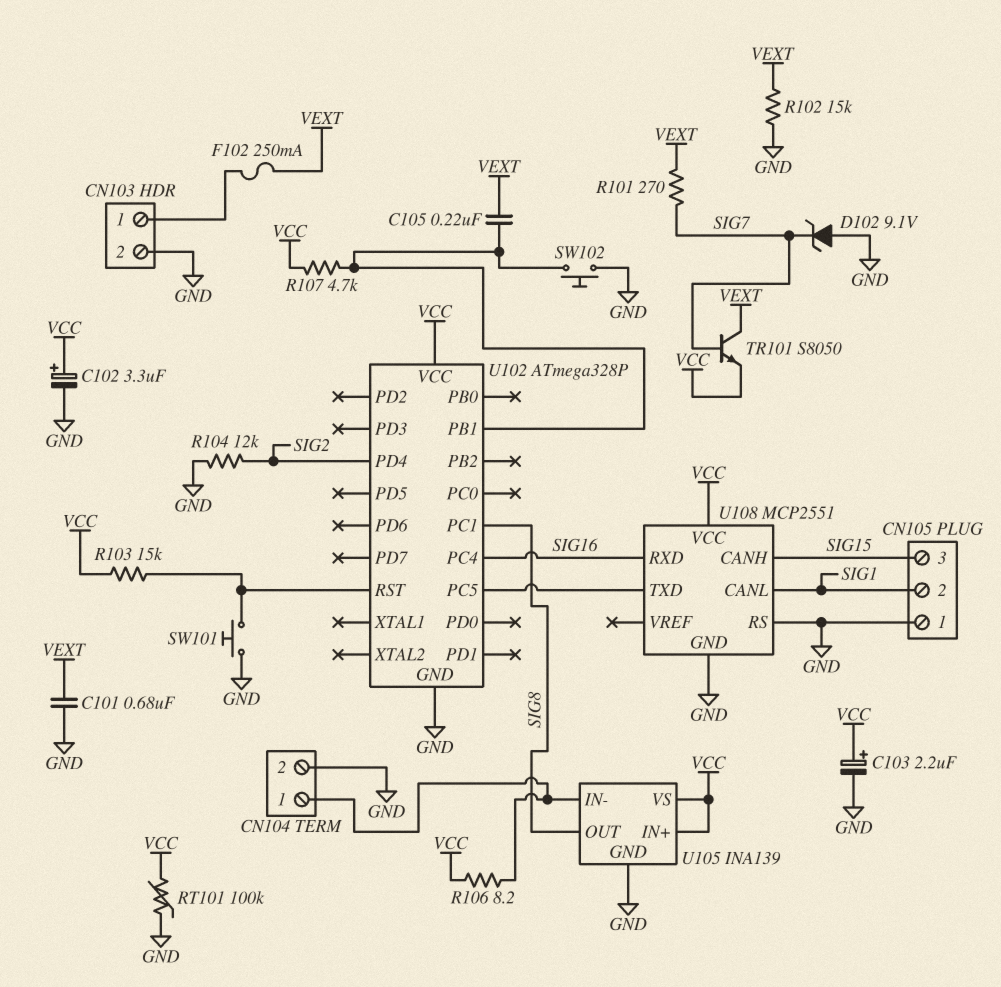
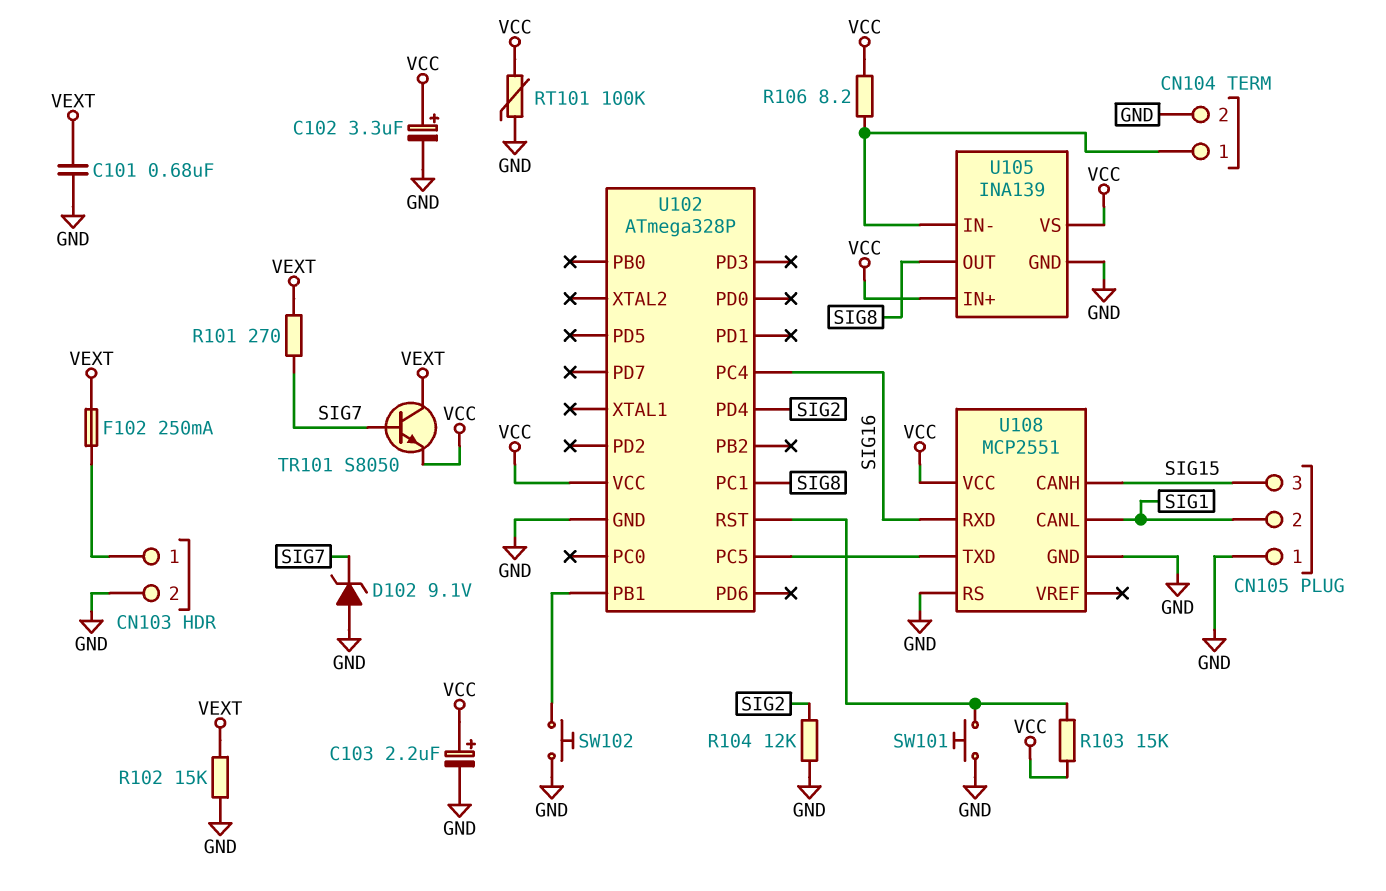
C105: 220nF (U102/PB1, VEXT) -> none
R107: 4.7k (U102/PB1, VCC) -> none

